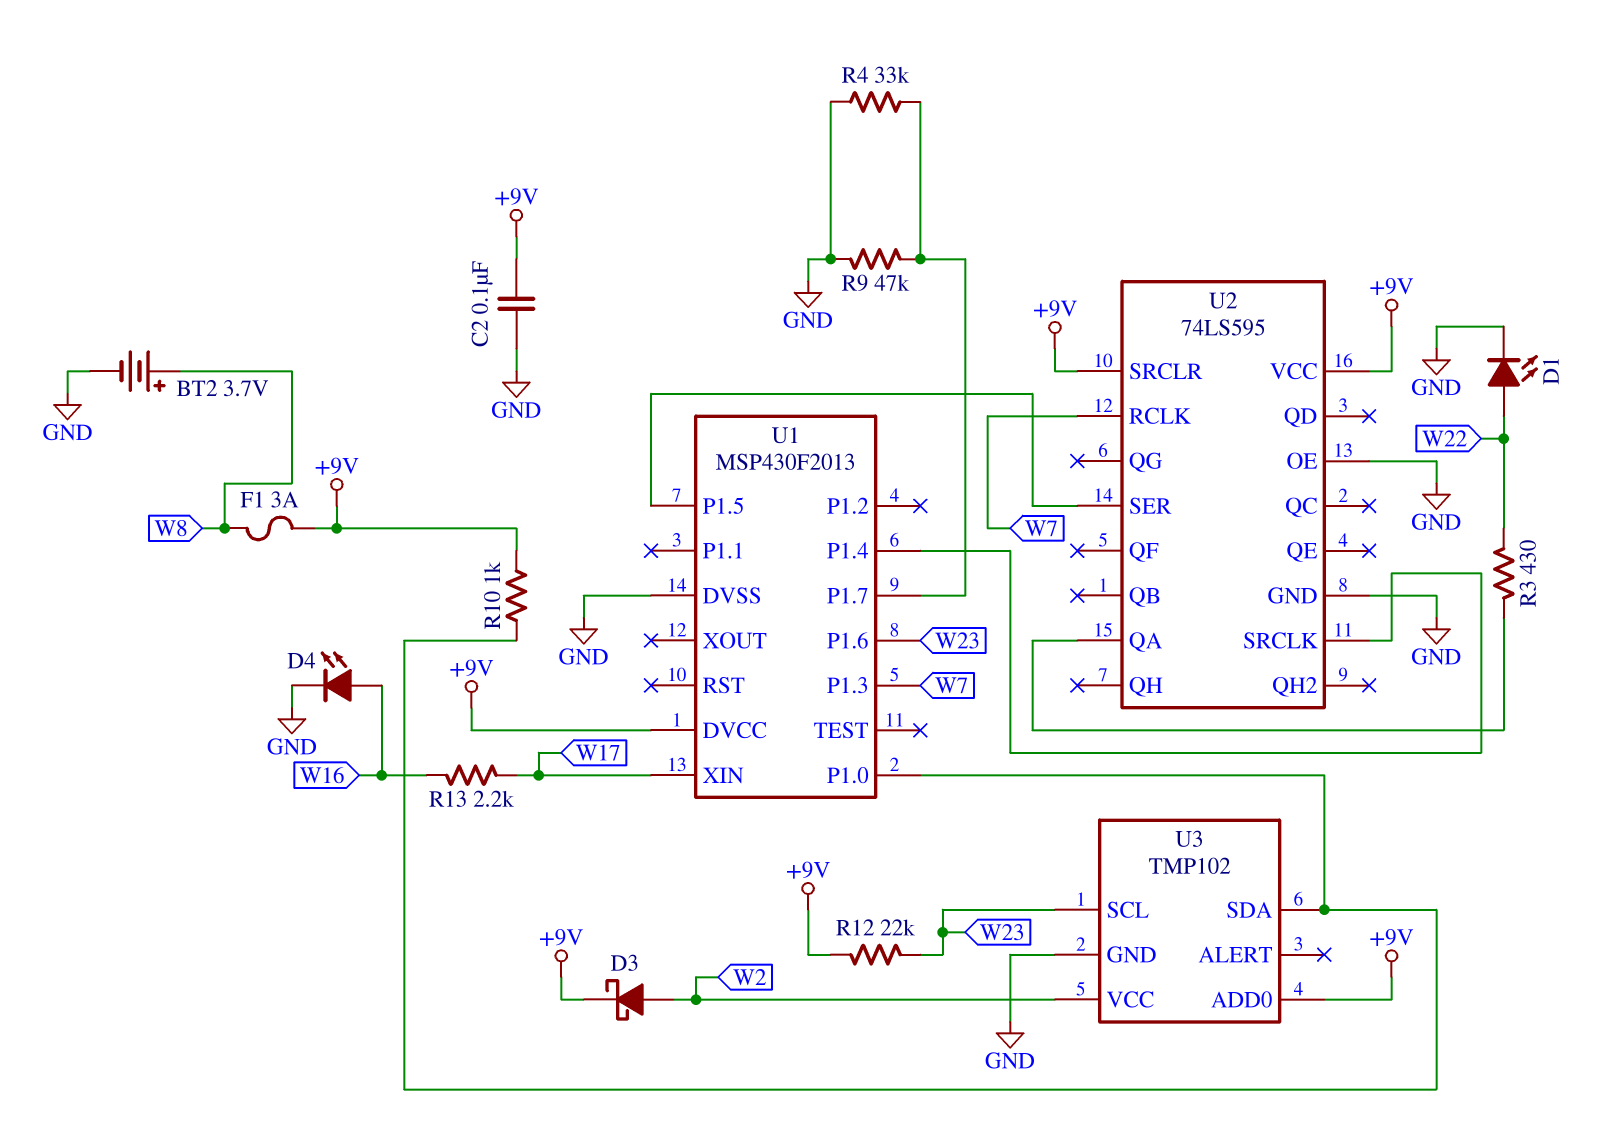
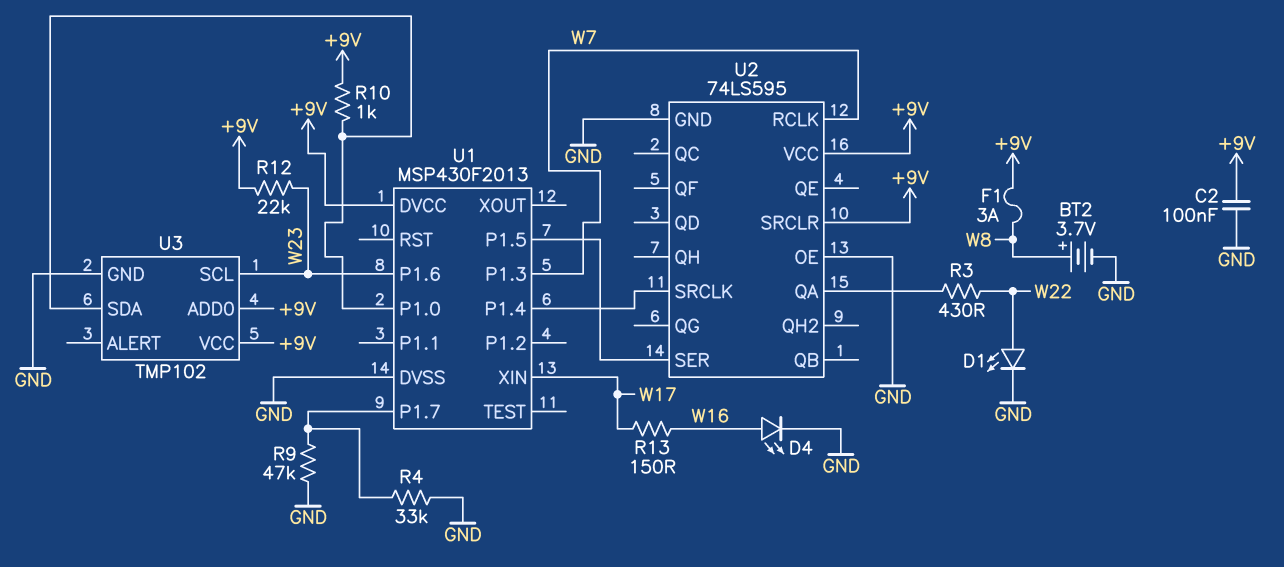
D3: schottky (A W2, K +9V) -> none
R13: 2.2k (W16, W17) -> 150 (W16, W17)
U3 pin VCC: W2 -> +9V

